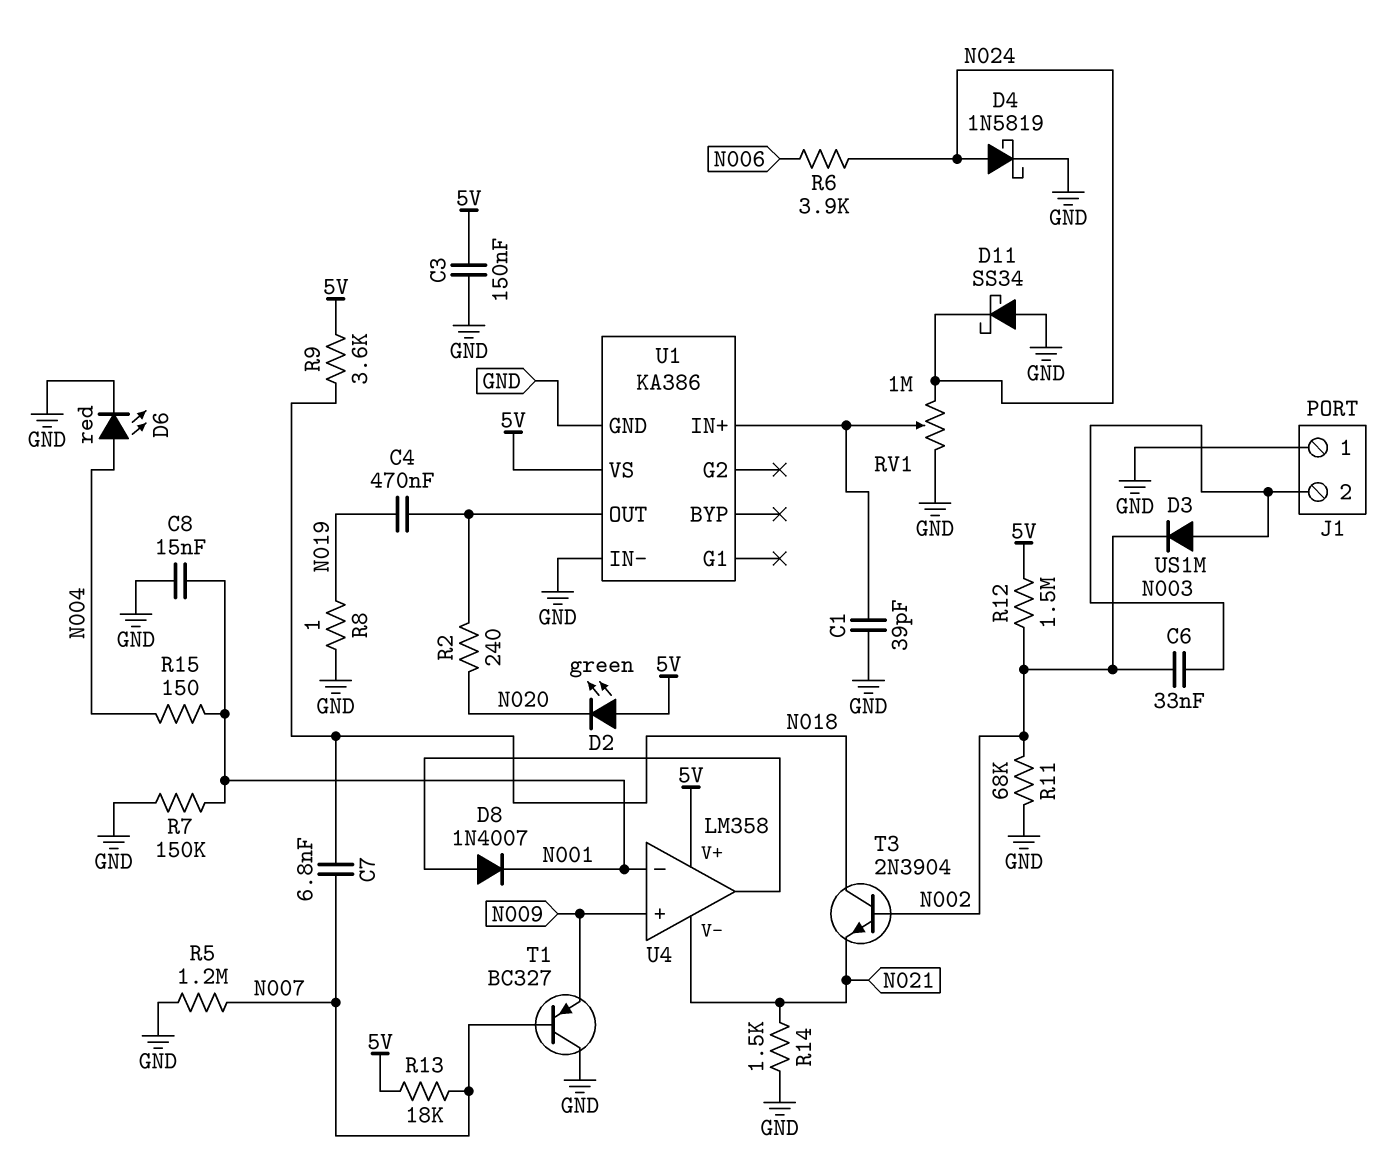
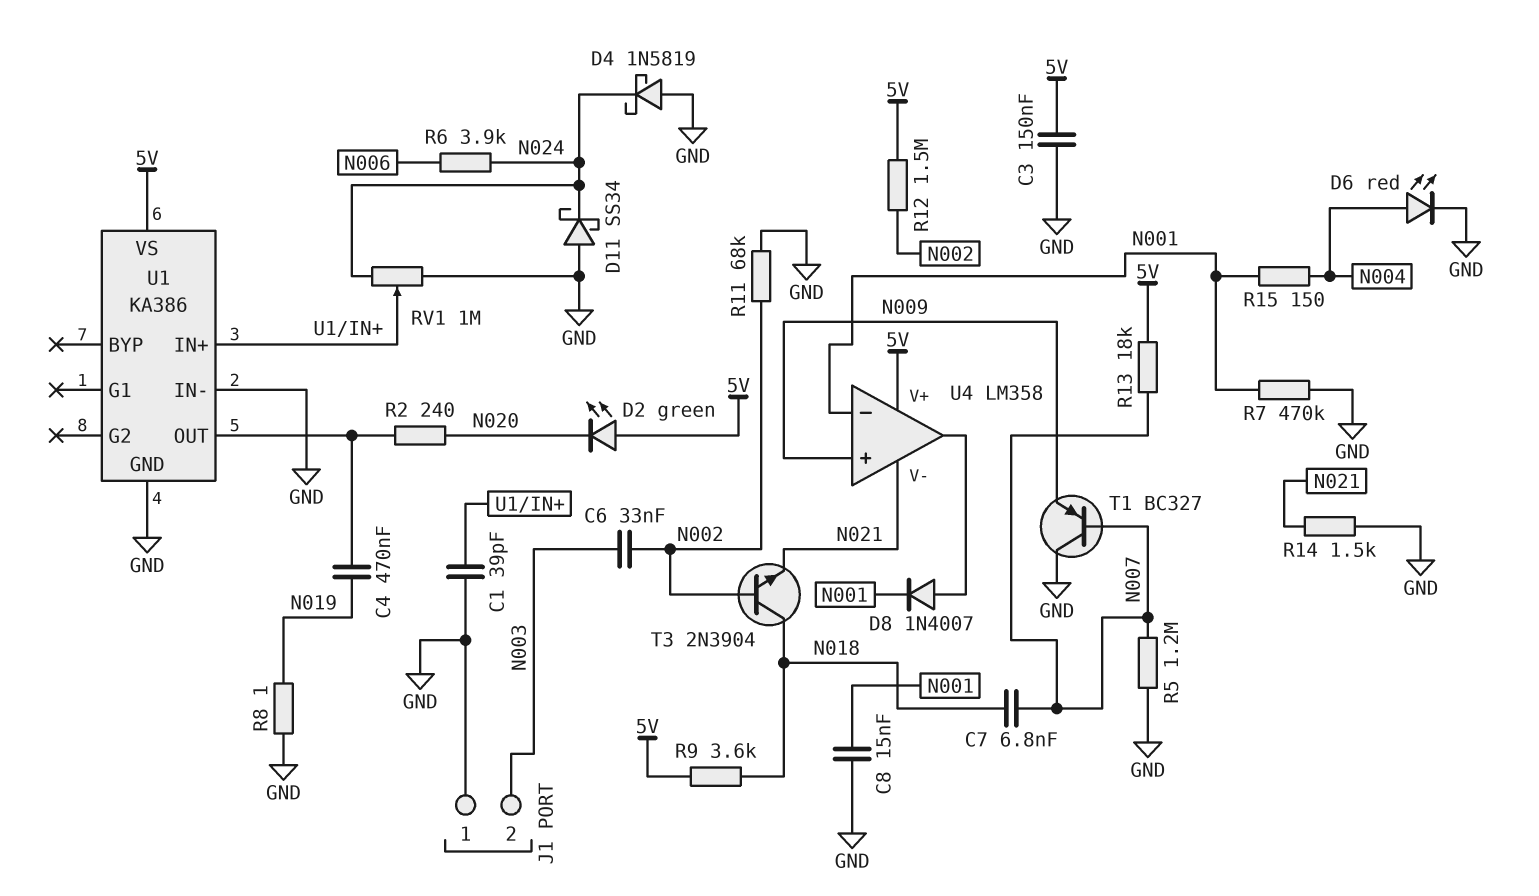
D3: diode US1M (A N003, K N002) -> none
D4: schottky 1N5819 (A N024, K GND) -> schottky 1N5819 (A GND, K N024)
R7: 150k (GND, N001) -> 470k (GND, N001)

